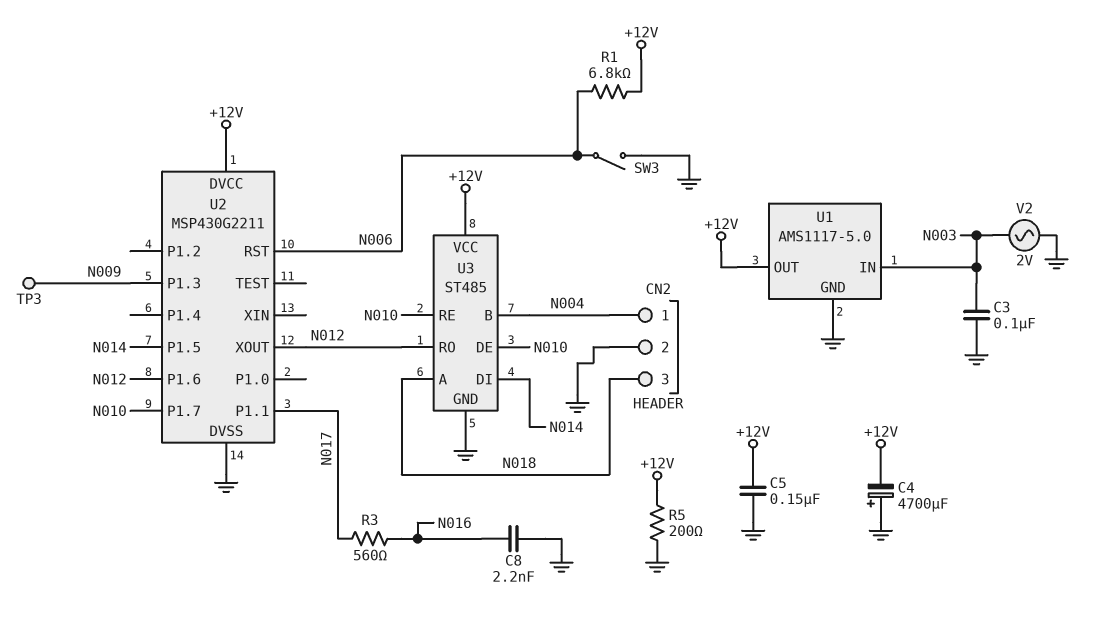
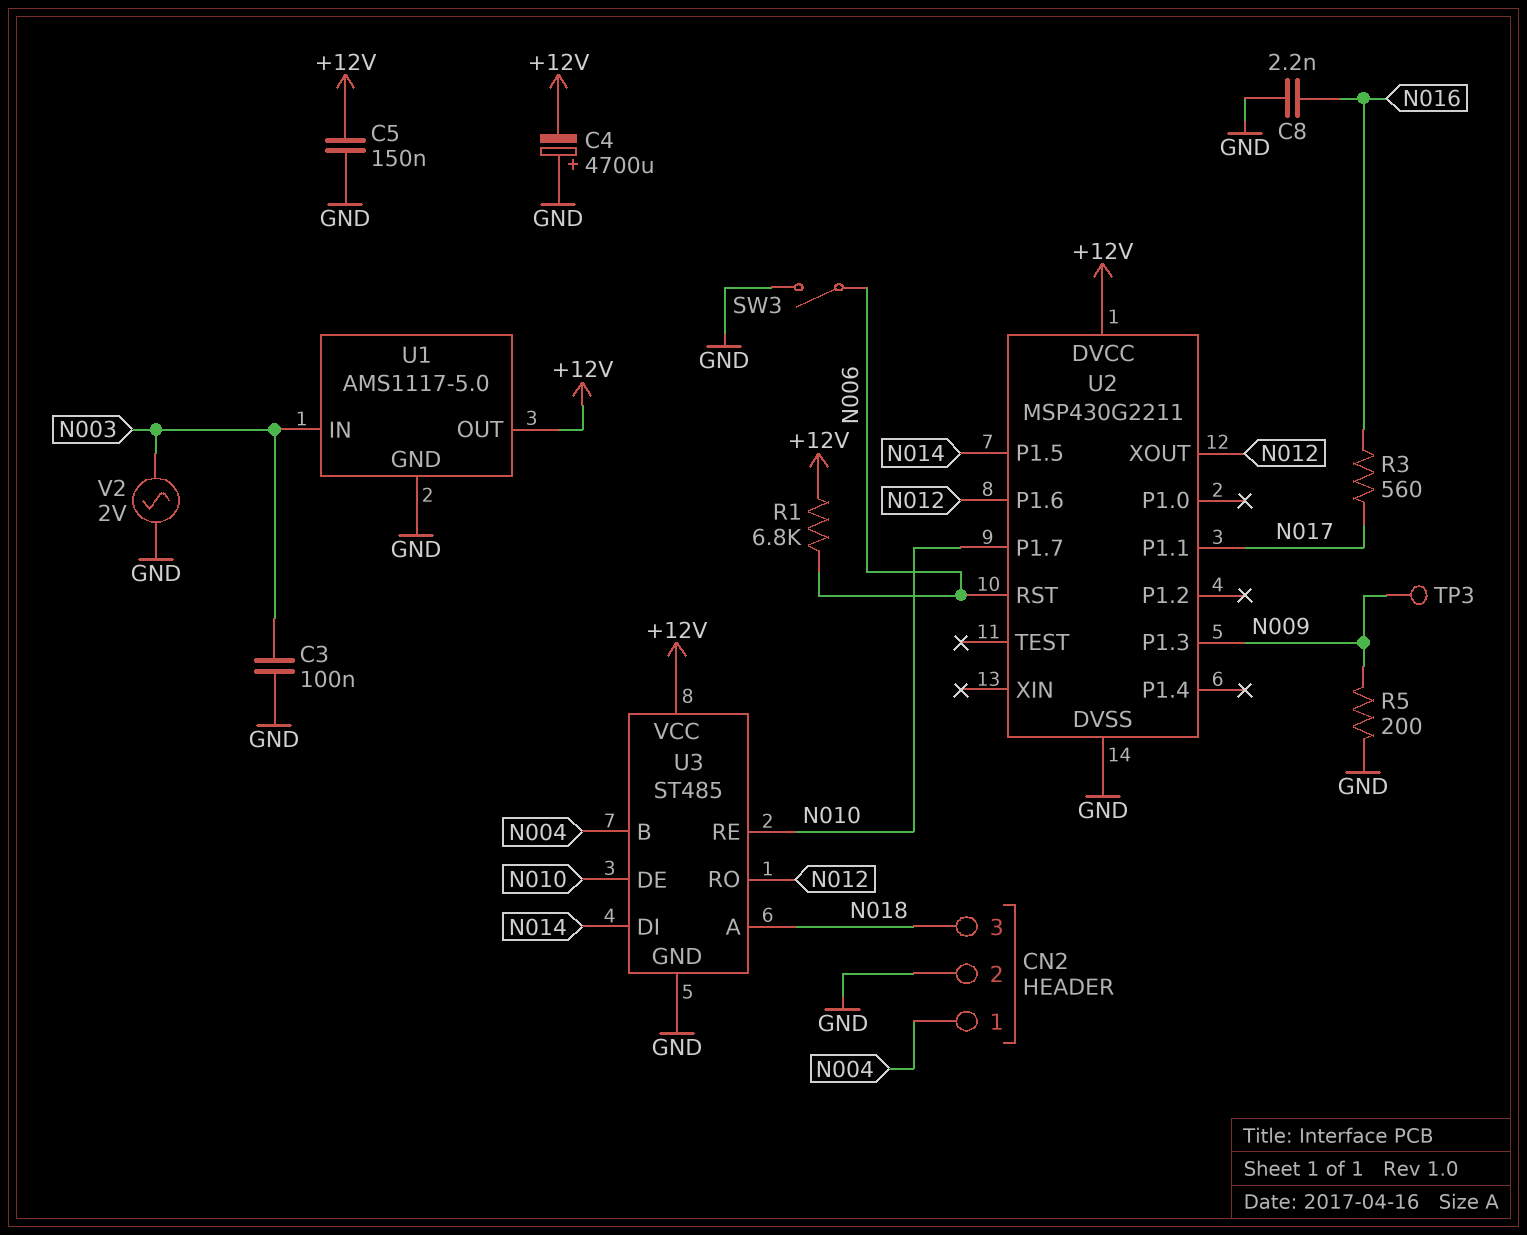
R5: 200 (+12V, GND) -> 200 (GND, N009)

